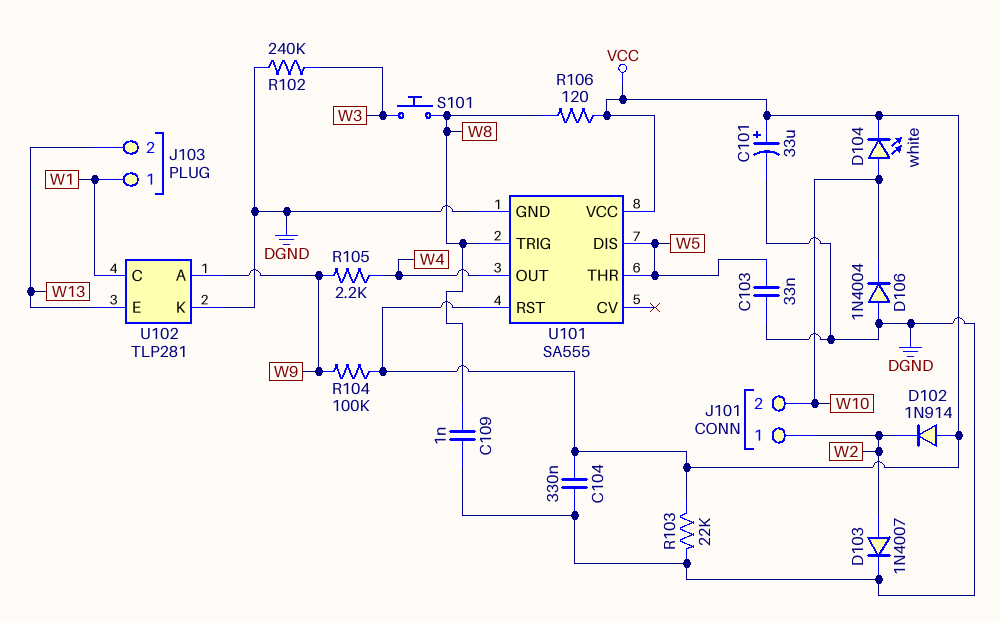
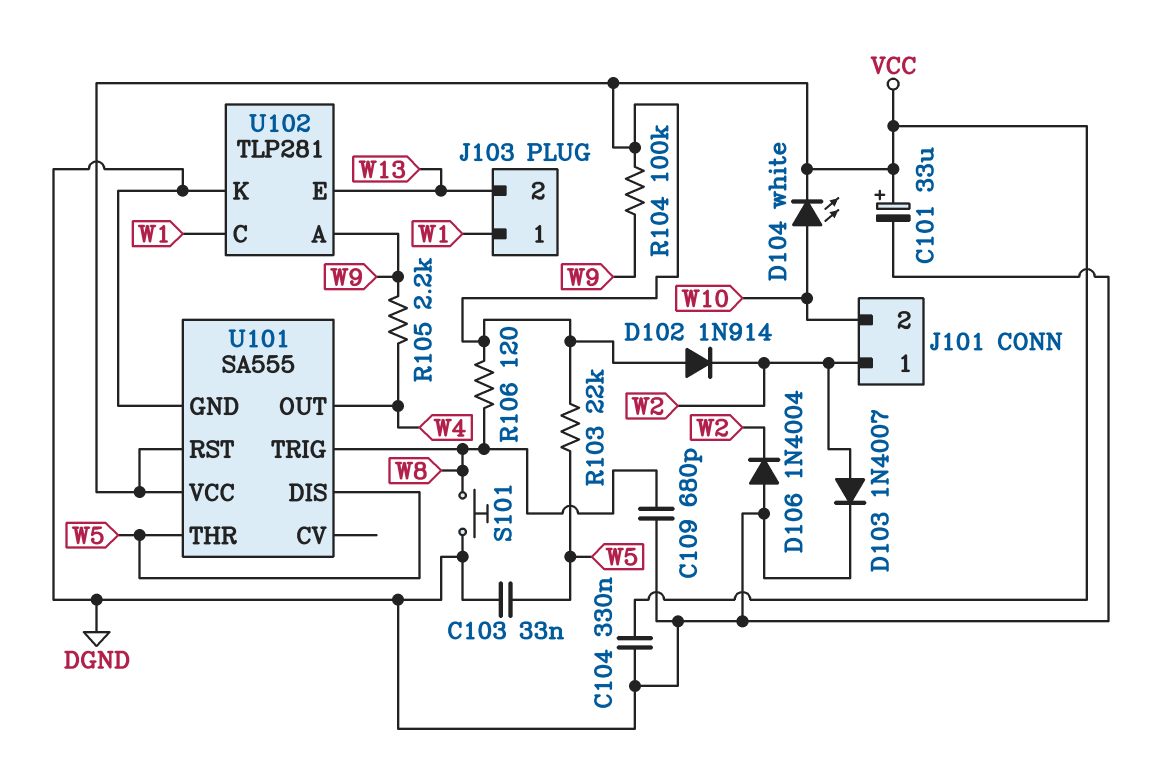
C109: 1nF (DGND, W8) -> 680pF (DGND, W8)
D106: diode 1N4004 (A DGND, K W10) -> diode 1N4004 (A DGND, K W2)
R102: 240k (DGND, W3) -> none
R103: 22k (DGND, VCC) -> 22k (VCC, W5)
S101: button (W3, W8) -> button (DGND, W8)

